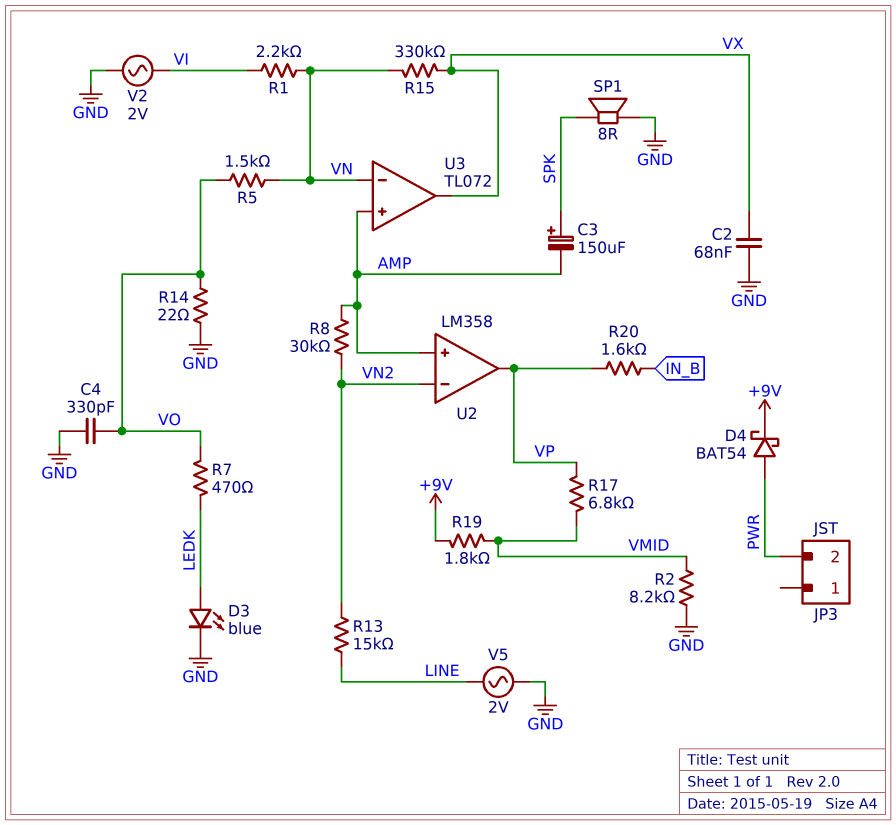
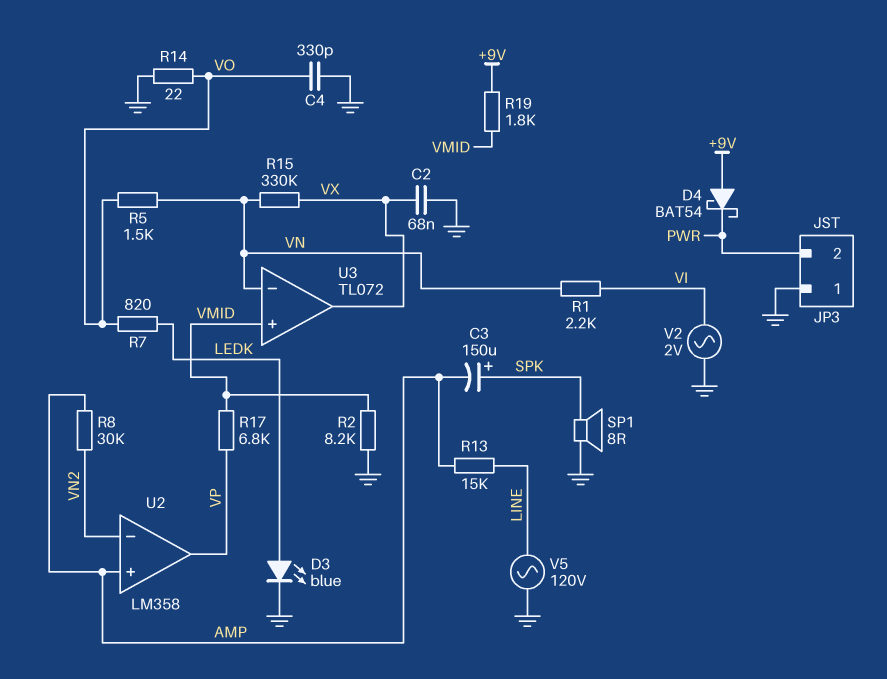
D4: schottky BAT54 (A PWR, K +9V) -> schottky BAT54 (A +9V, K PWR)
JP3 pin 1: none -> GND
R7: 470 (LEDK, VO) -> 820 (LEDK, VO)
R13: 15k (LINE, VN2) -> 15k (AMP, LINE)
R20: 1.6k (IN_B, VP) -> none
U3 pin in+: AMP -> VMID
V5: AC 2V (GND, LINE) -> AC 120V (GND, LINE)

